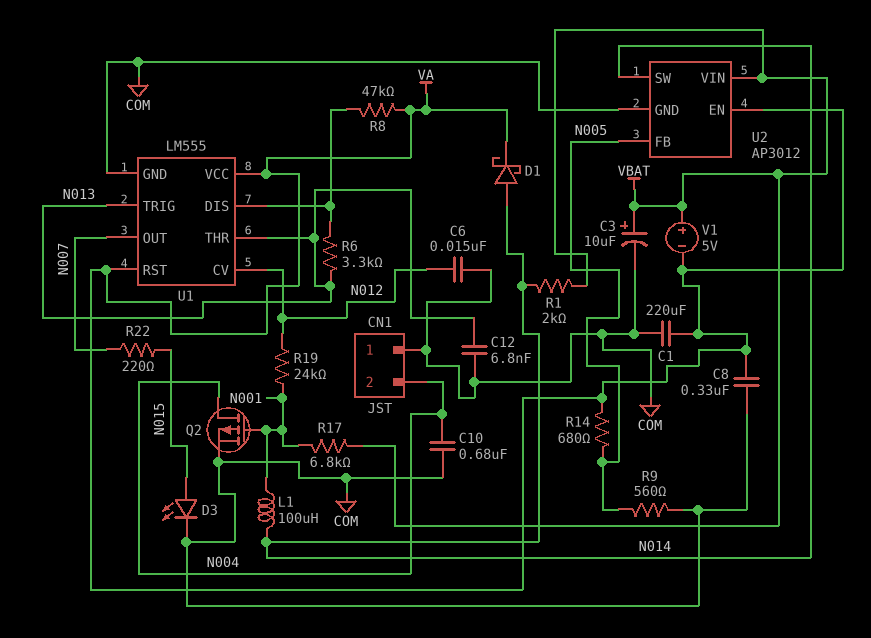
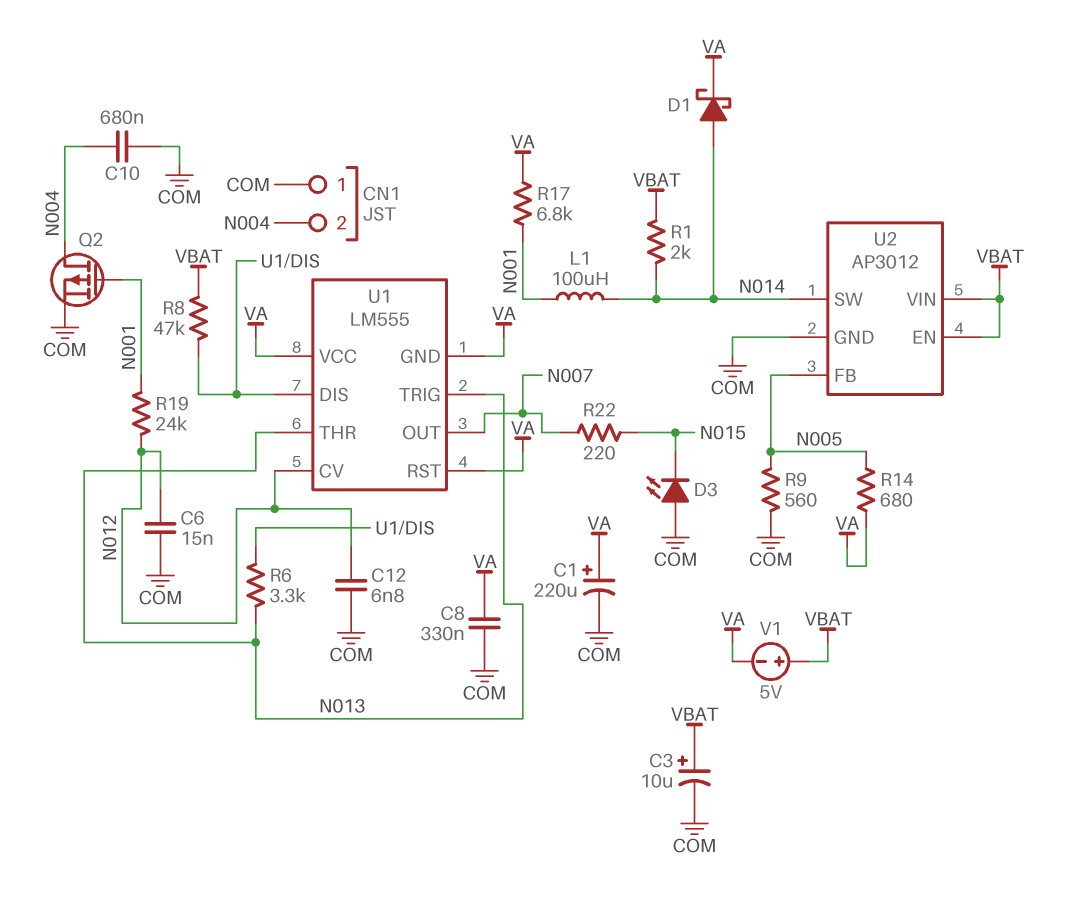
C1: 220uF (COM, VA) -> 220uF (plus VA, minus COM)
C12: 6.8nF (COM, N013) -> 6.8nF (COM, N012)
D3: LED (A N015, K COM) -> LED (A COM, K N015)
R8: 47k (U1/DIS, VA) -> 47k (U1/DIS, VBAT)
R17: 6.8k (N001, VBAT) -> 6.8k (N001, VA)
U1 pin GND: COM -> VA
U2 pin EN: VA -> VBAT

